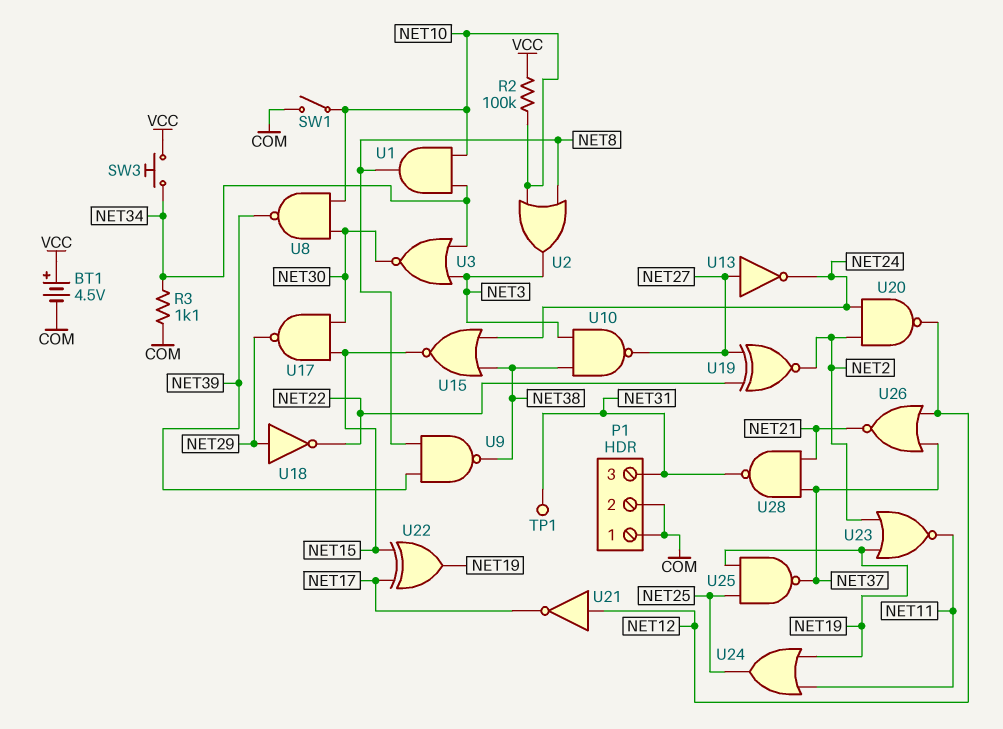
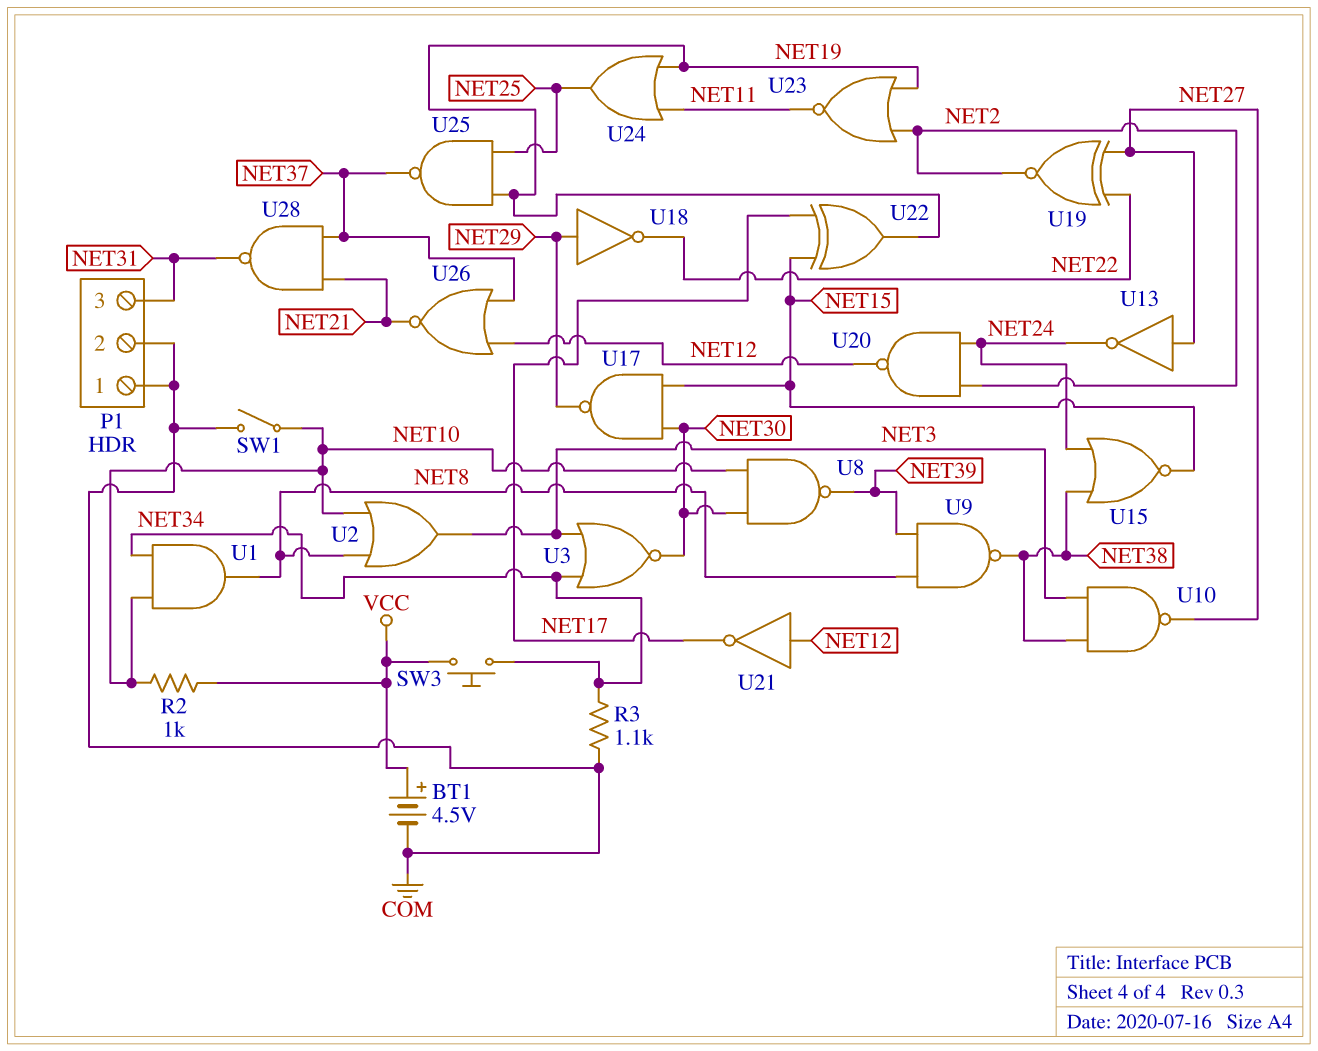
R2: 100k (NET10, VCC) -> 1k (NET10, VCC)
TP1: test point (NET31) -> none

